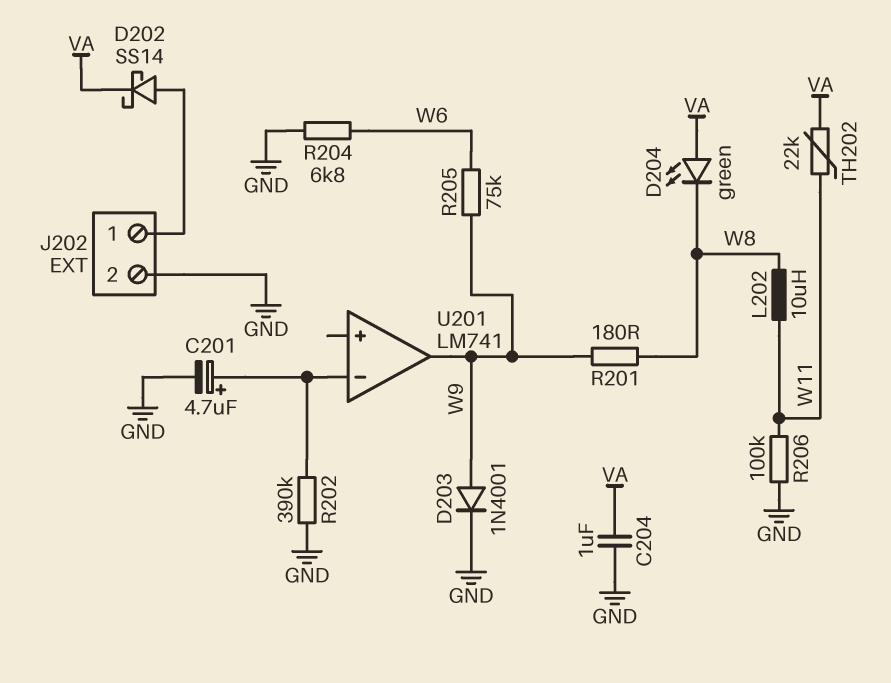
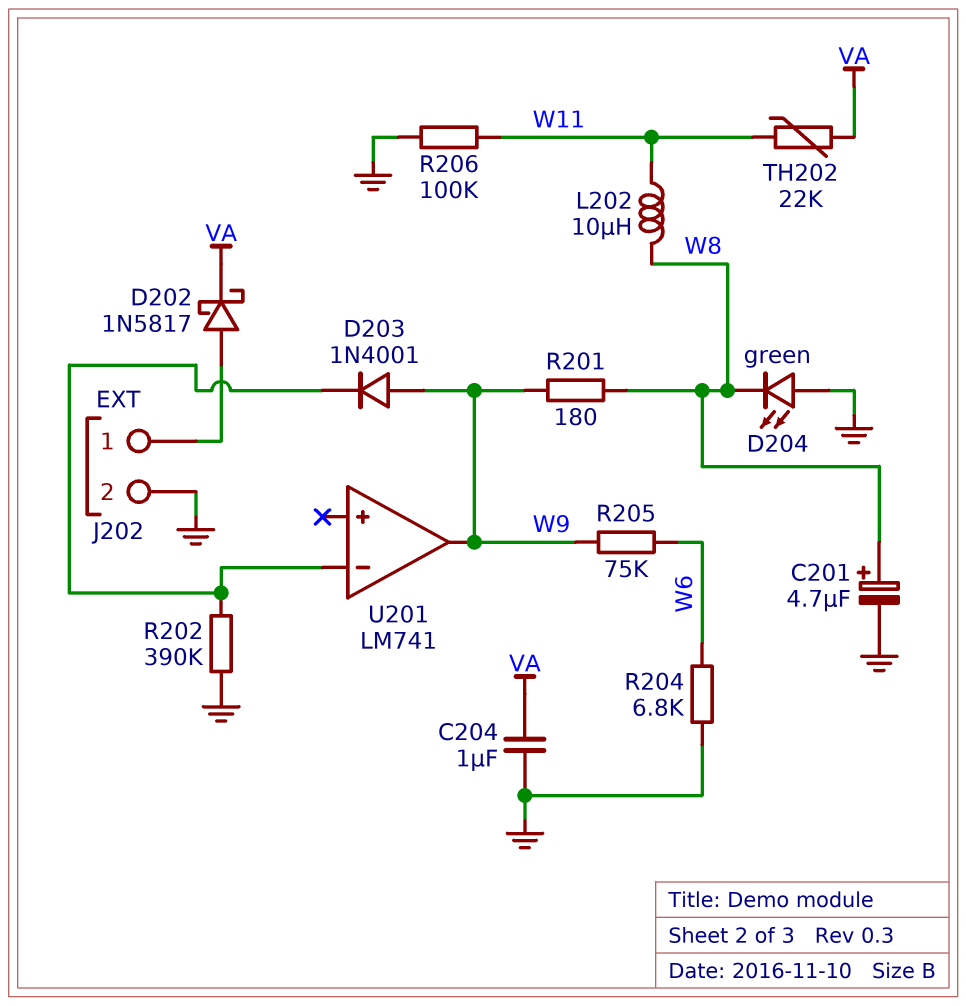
C201: 4.7uF (plus U201/in-, minus GND) -> 4.7uF (plus W8, minus GND)
D202: schottky SS14 (A J202/1, K VA) -> schottky 1N5817 (A J202/1, K VA)
D203: diode 1N4001 (A W9, K GND) -> diode 1N4001 (A W9, K U201/in-)
D204: LED green (A VA, K W8) -> LED green (A GND, K W8)

